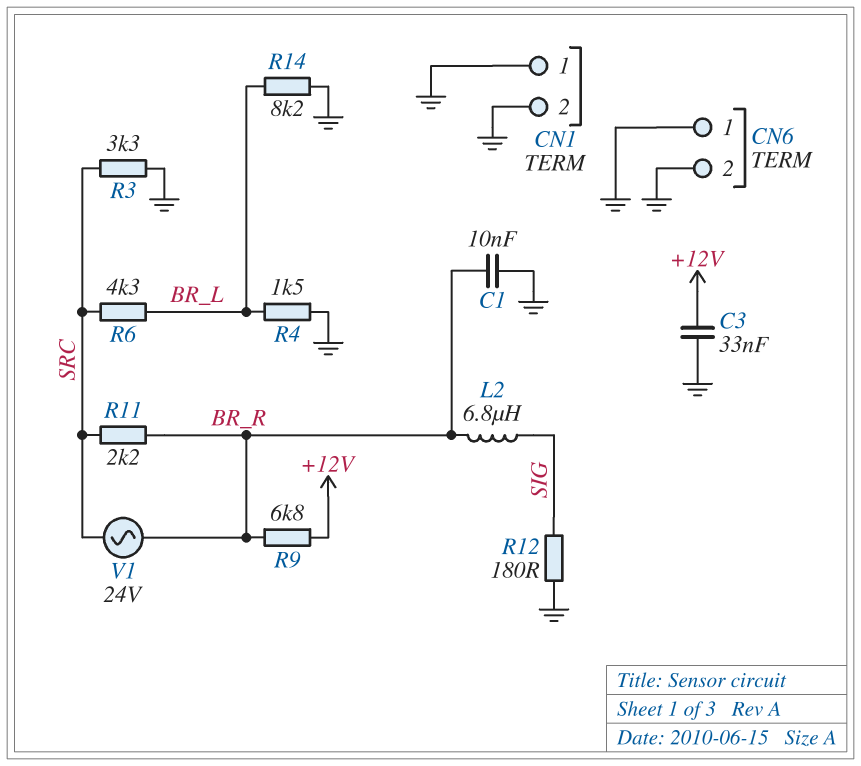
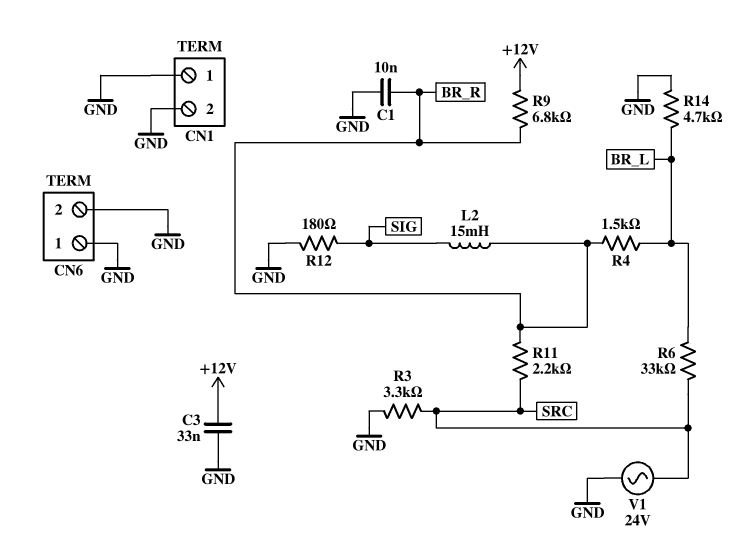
L2: 6.8uH (BR_R, SIG) -> 15mH (BR_R, SIG)
R4: 1.5k (BR_L, GND) -> 1.5k (BR_L, BR_R)
R6: 4.3k (BR_L, SRC) -> 33k (BR_L, SRC)
R14: 8.2k (BR_L, GND) -> 4.7k (BR_L, GND)
V1: AC 24V (BR_R, SRC) -> AC 24V (GND, SRC)

